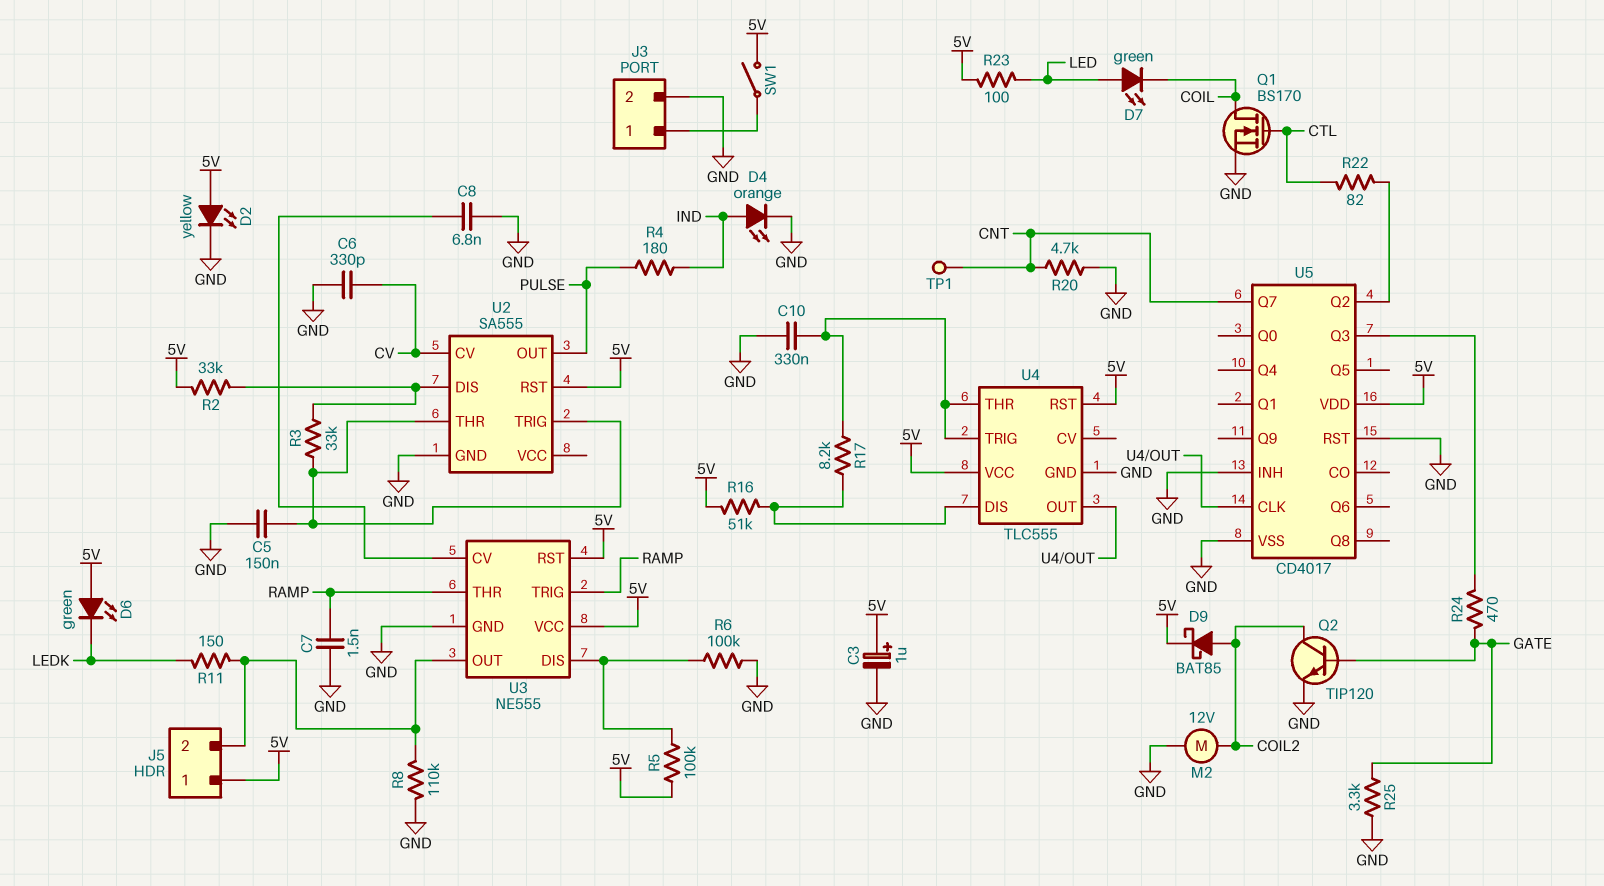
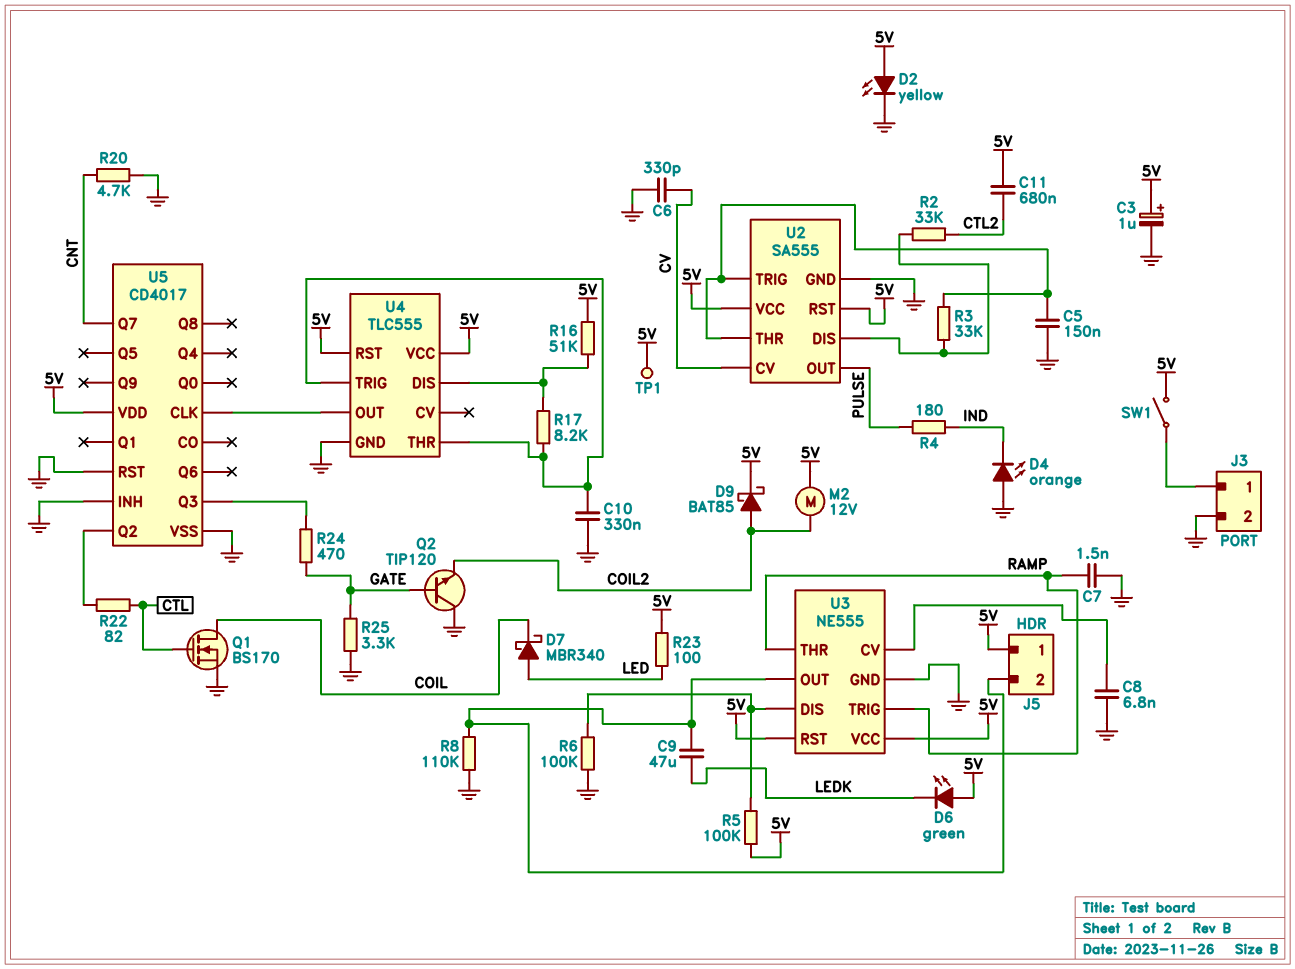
C9: none -> 47uF (J5/2, LEDK)
C11: none -> 680nF (5V, CTL2)
D4: LED orange (A IND, K GND) -> LED orange (A GND, K IND)
D7: LED green (A LED, K COIL) -> schottky MBR340 (A LED, K COIL)
M2: motor 12V (COIL2, GND) -> motor 12V (5V, COIL2)
Q2: NPN TIP120 (B GATE, C COIL2, E GND) -> NPN TIP120 (B GATE, C GND, E COIL2)
R2: 33k (5V, U2/DIS) -> 33k (CTL2, U2/DIS)
R11: 150 (J5/2, LEDK) -> none
TP1: test point (CNT) -> test point (5V)
U2 pin VCC: none -> 5V

